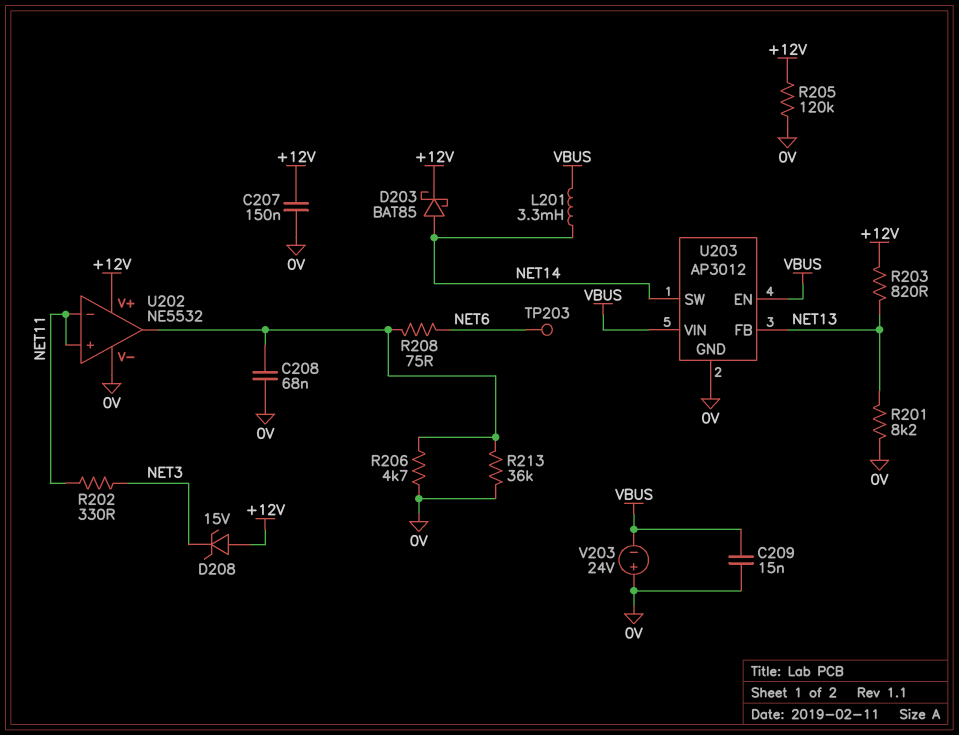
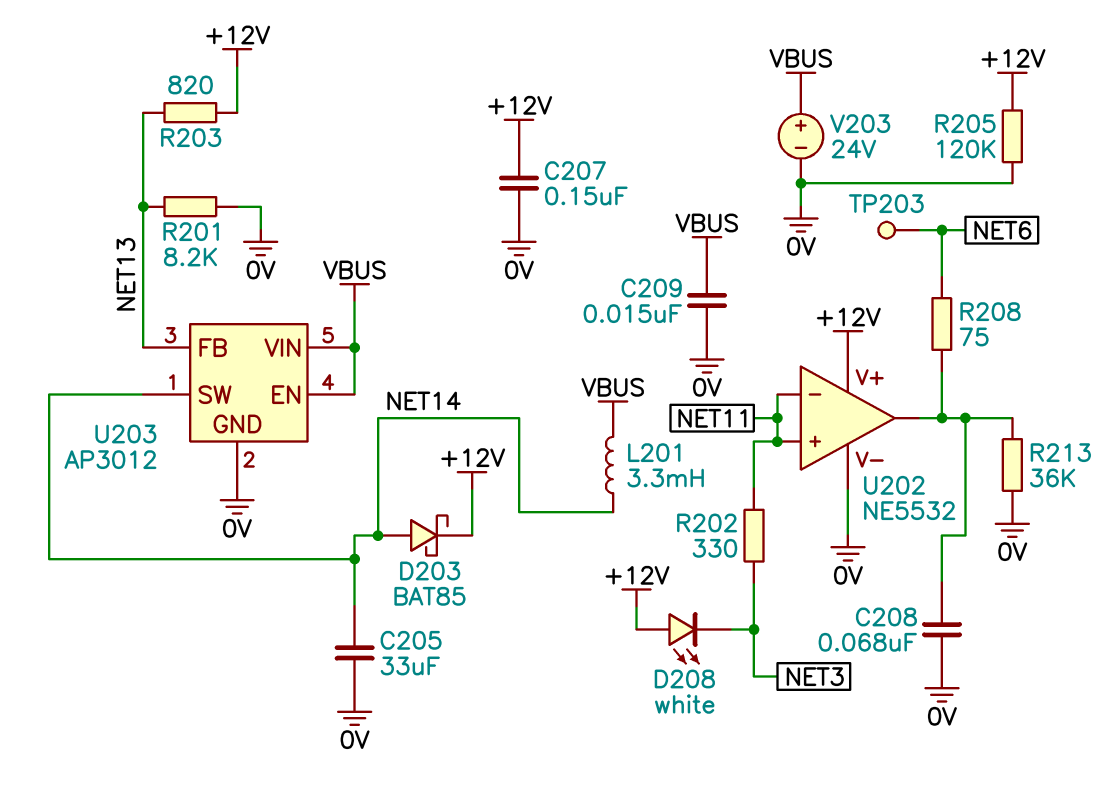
C205: none -> 33uF (0V, NET14)
D208: zener 15V (A +12V, K NET3) -> LED white (A +12V, K NET3)
R206: 4.7k (0V, U202/out) -> none
V203: 24V (plus 0V, minus VBUS) -> 24V (plus VBUS, minus 0V)

